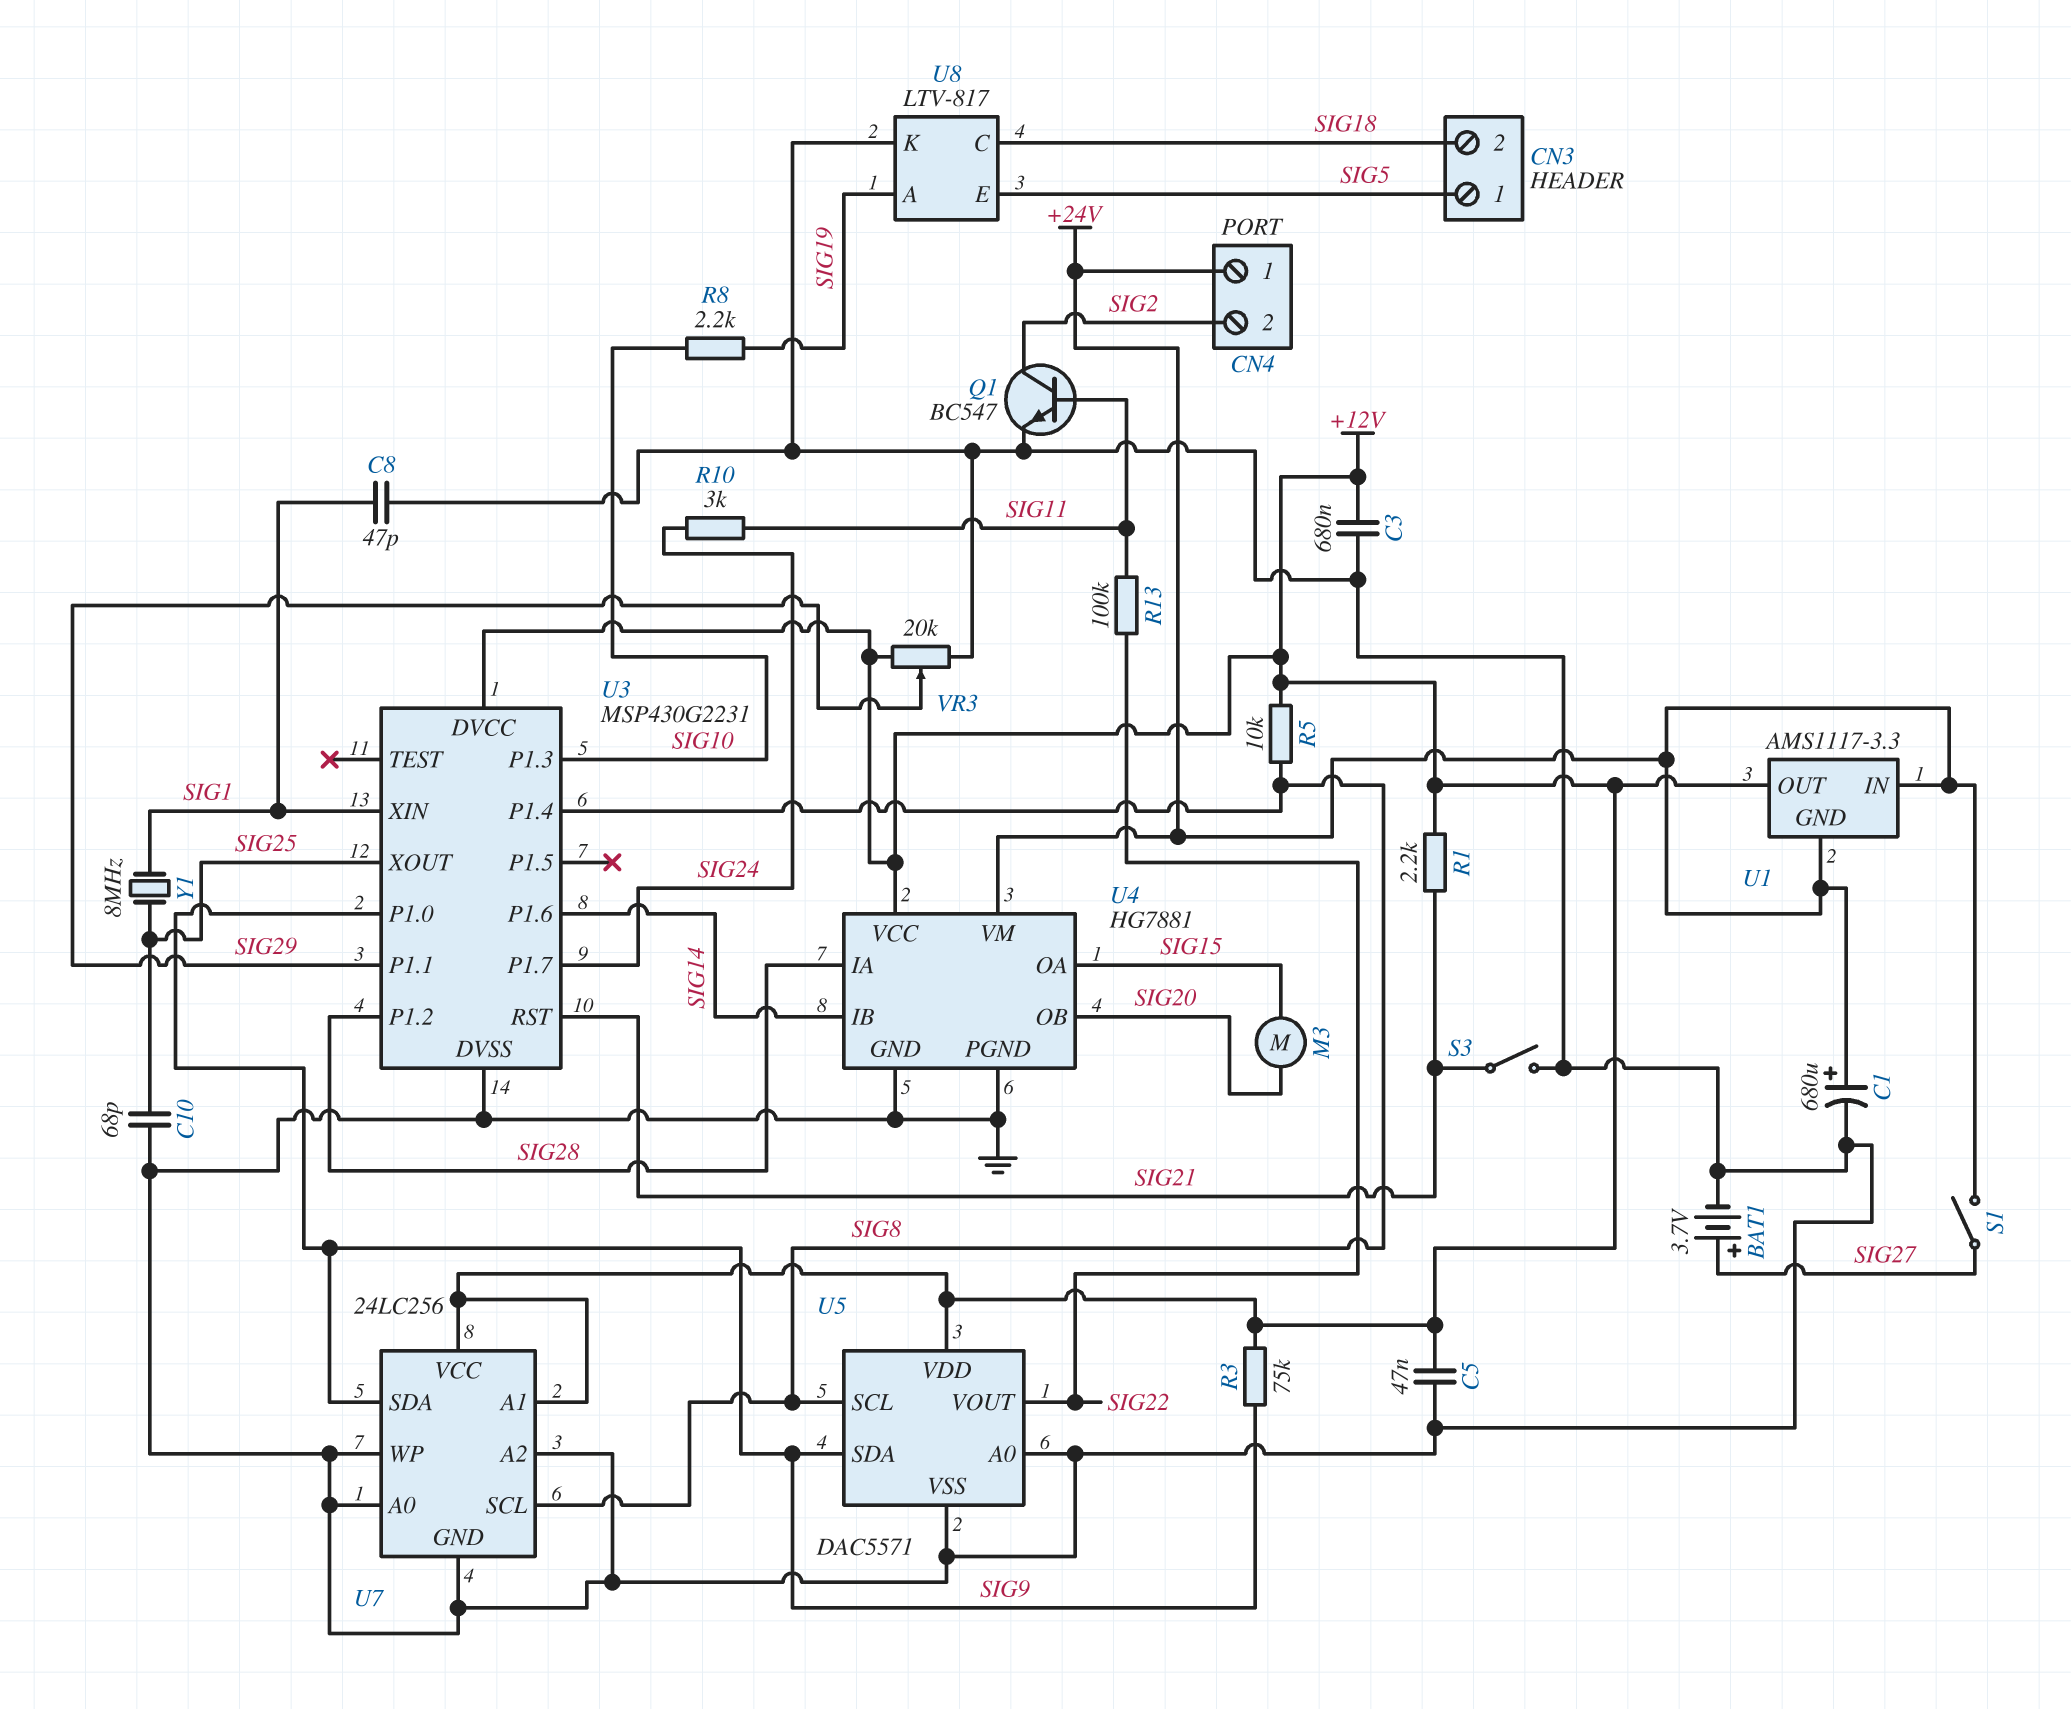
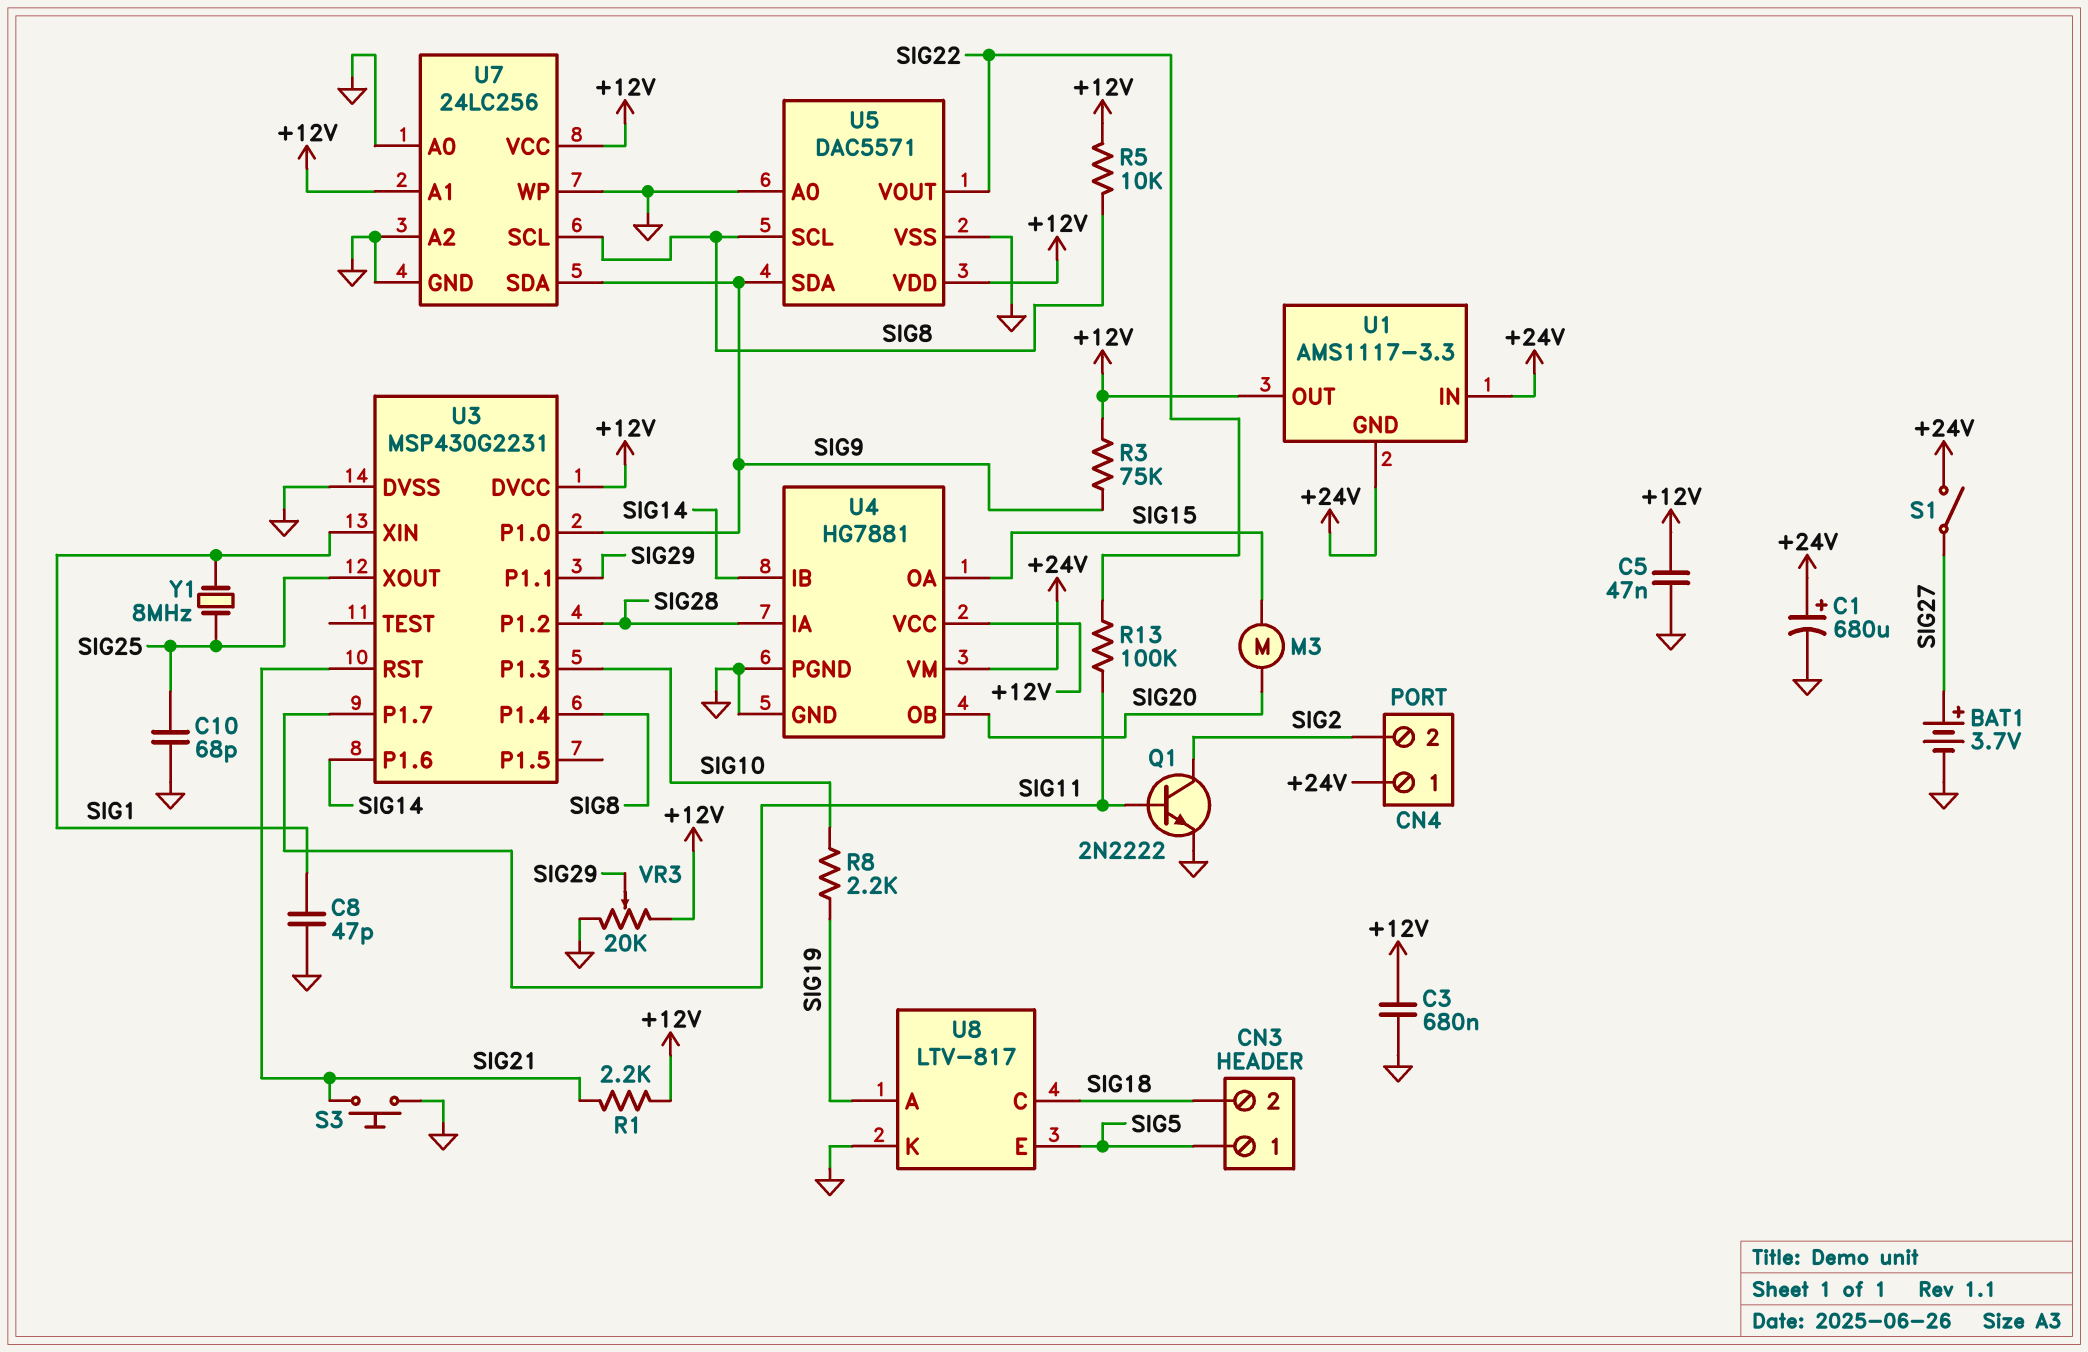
Q1: NPN BC547 (B SIG11, C SIG2, E GND) -> NPN 2N2222 (B SIG11, C SIG2, E GND)
R10: 3k (SIG11, SIG24) -> none
S3: switch (GND, SIG21) -> button (GND, SIG21)
U3 pin P1.7: SIG24 -> SIG11

